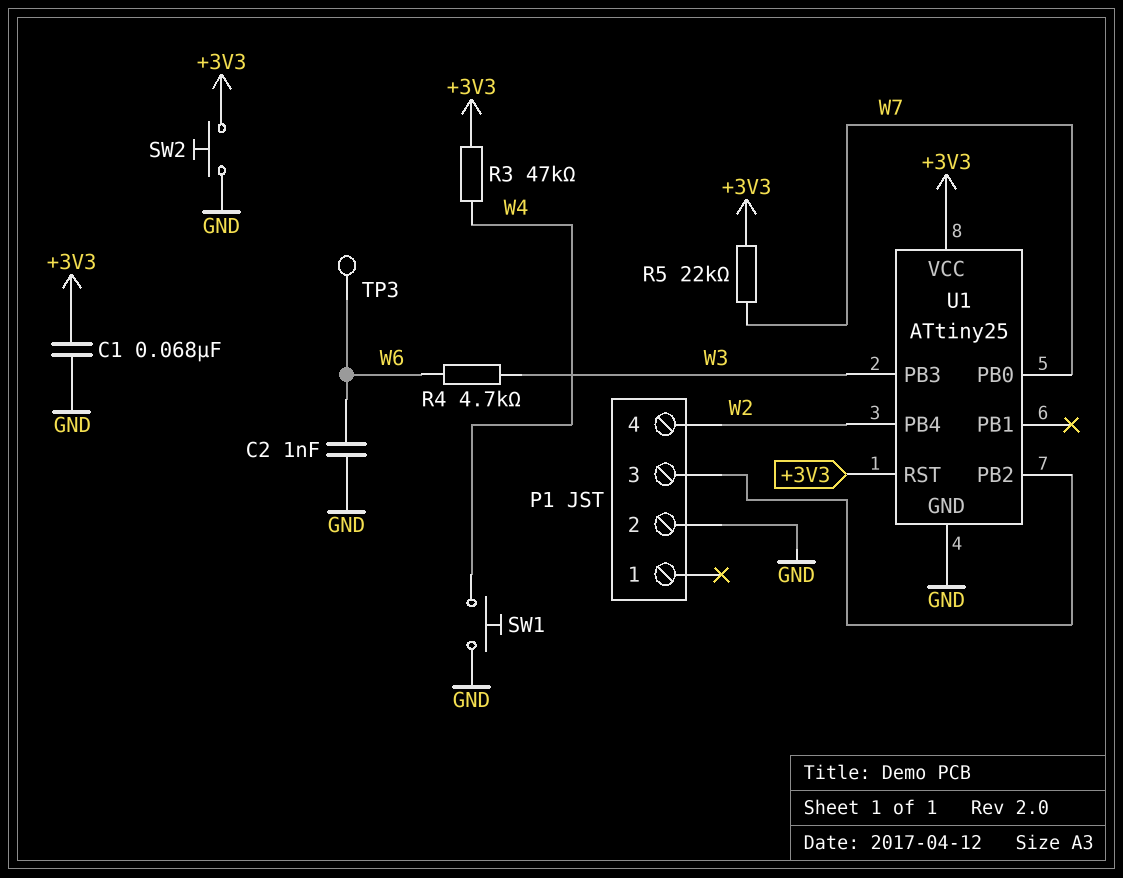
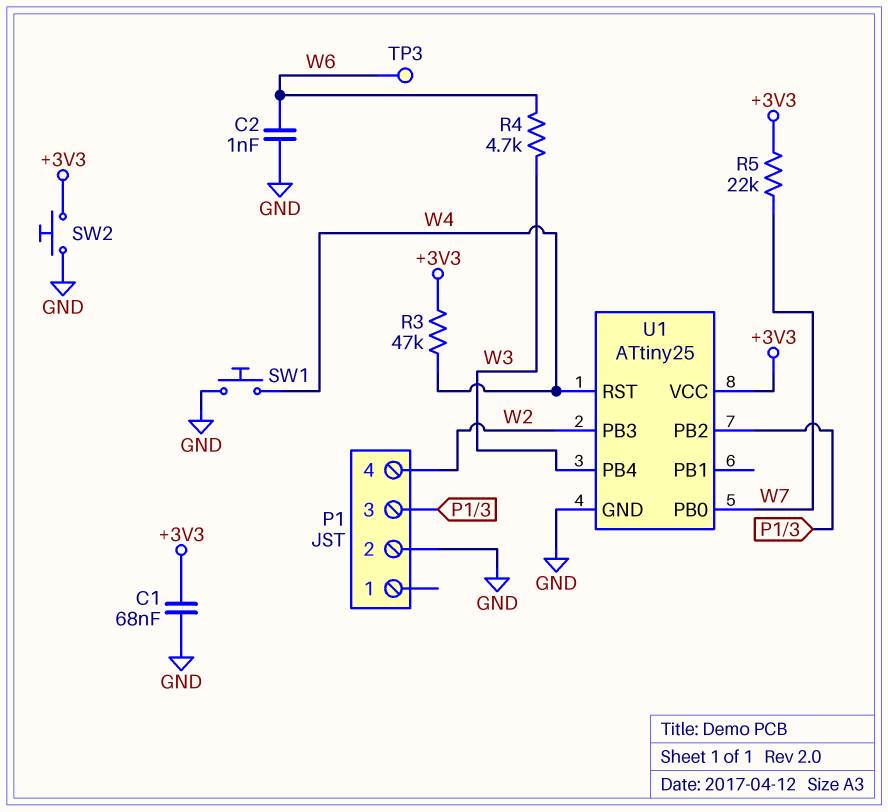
U1 pin PB3: W3 -> W2
U1 pin PB4: W2 -> W3
U1 pin RST: +3V3 -> W4

